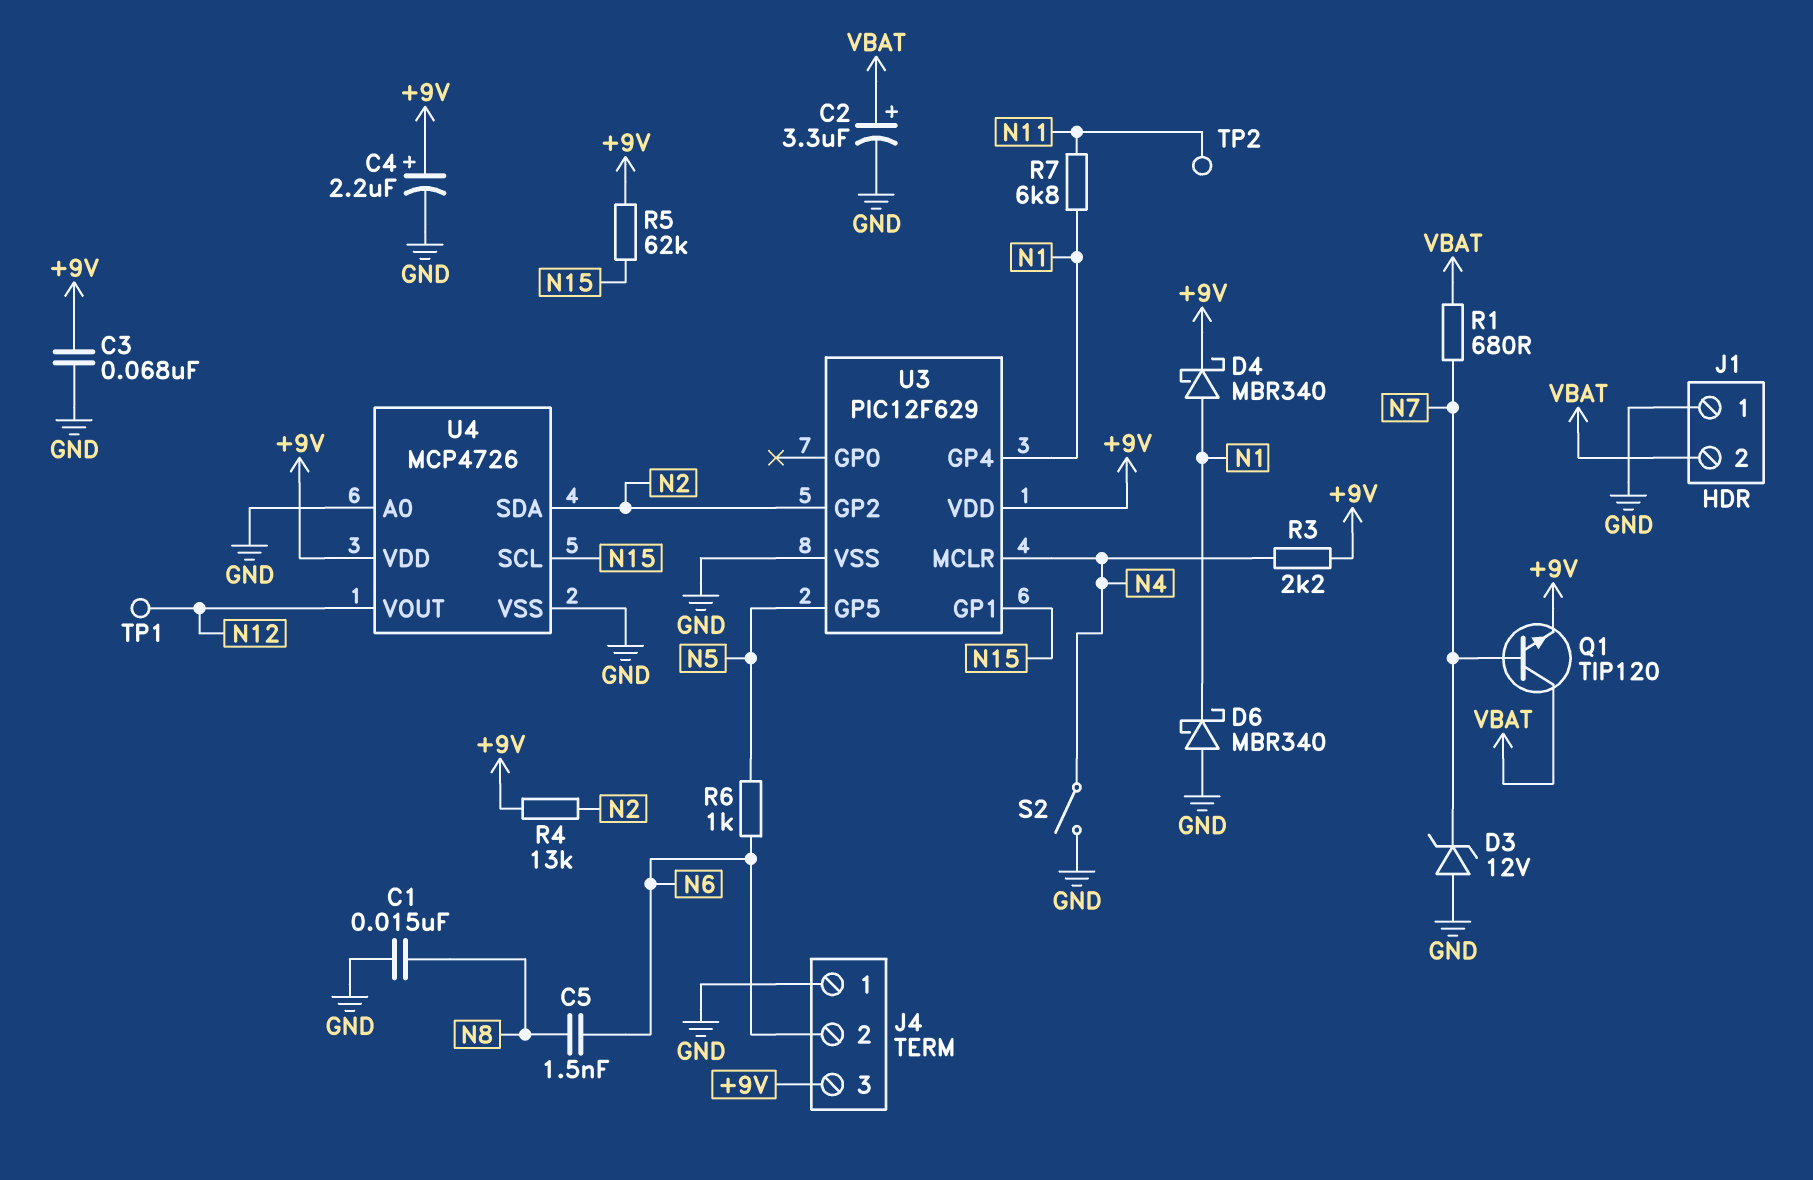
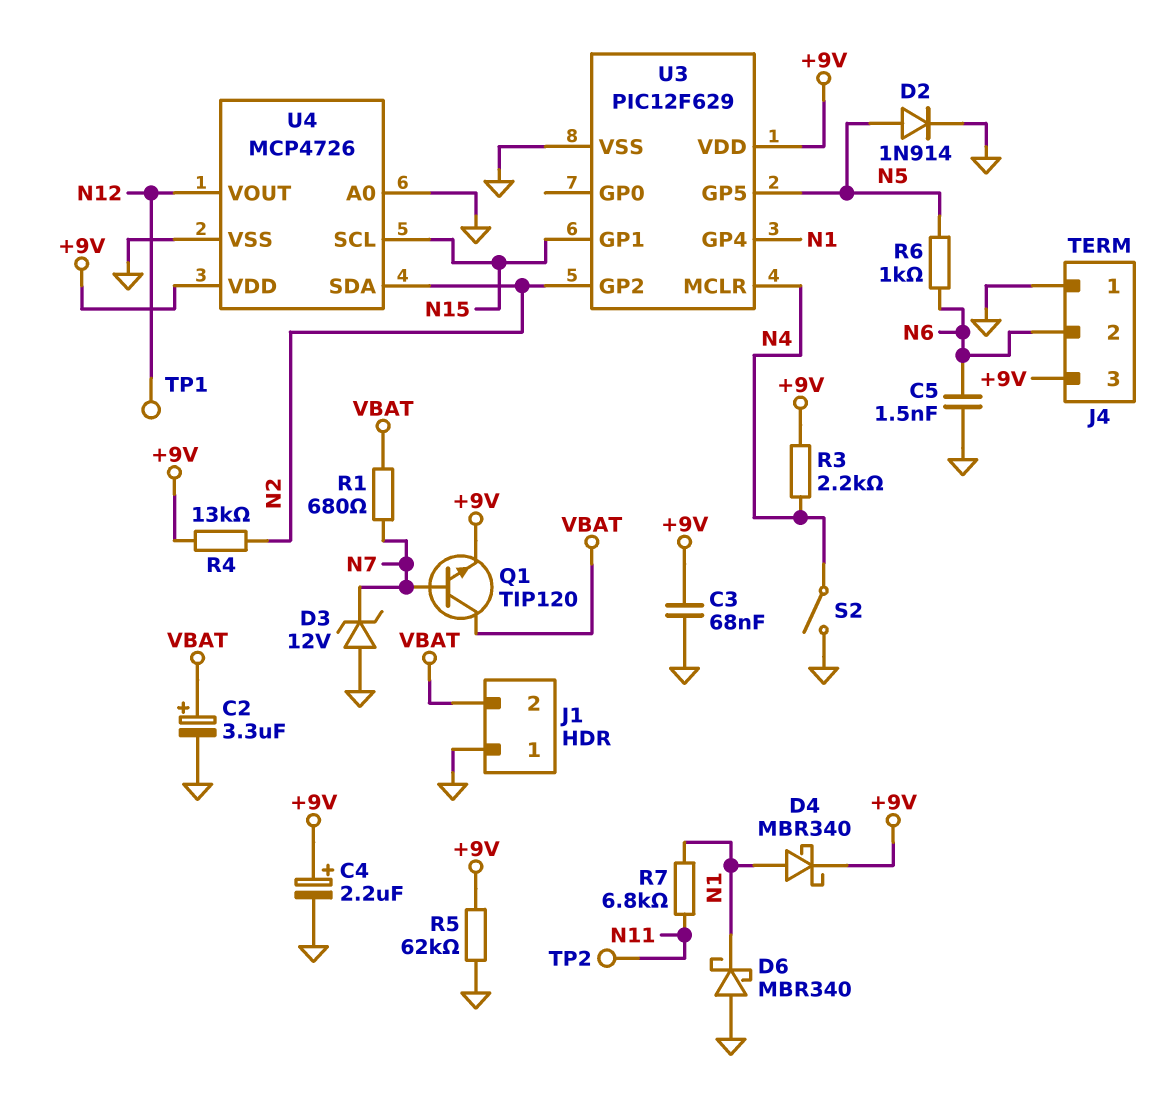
C1: 15nF (GND, N8) -> none
C5: 1.5nF (N6, N8) -> 1.5nF (GND, N6)
D2: none -> diode 1N914 (A N5, K GND)
R5: 62k (+9V, N15) -> 62k (+9V, GND)

